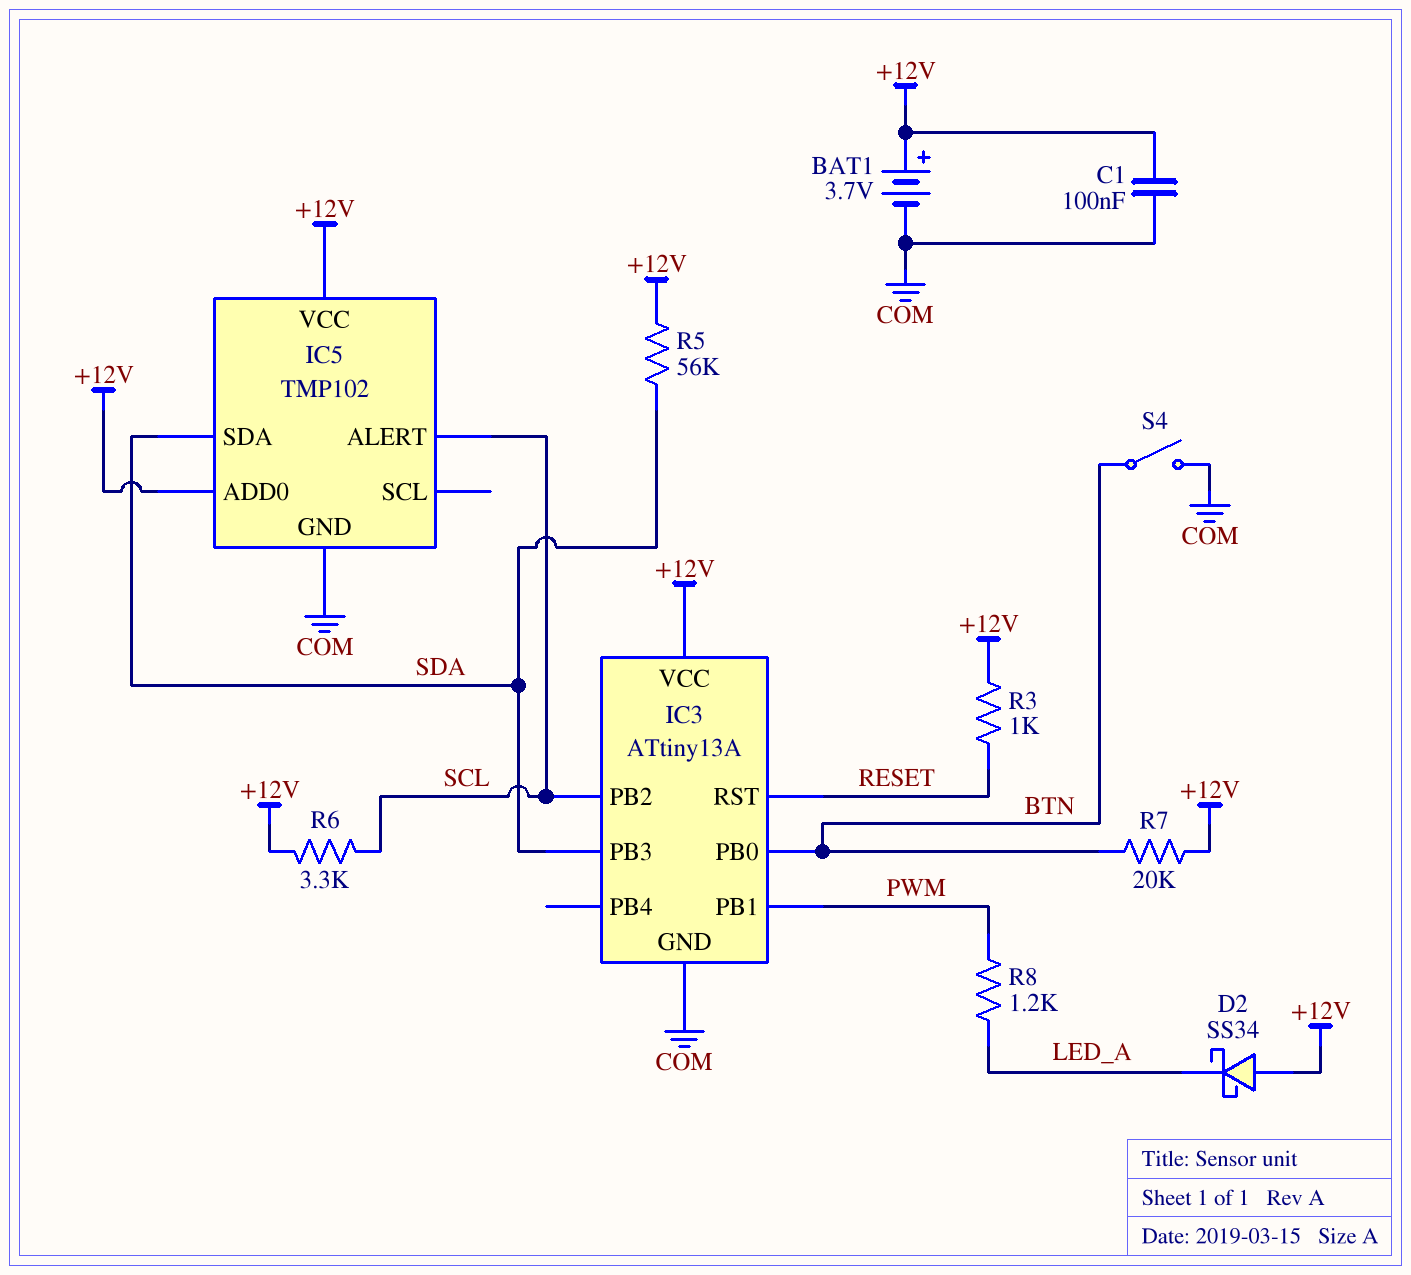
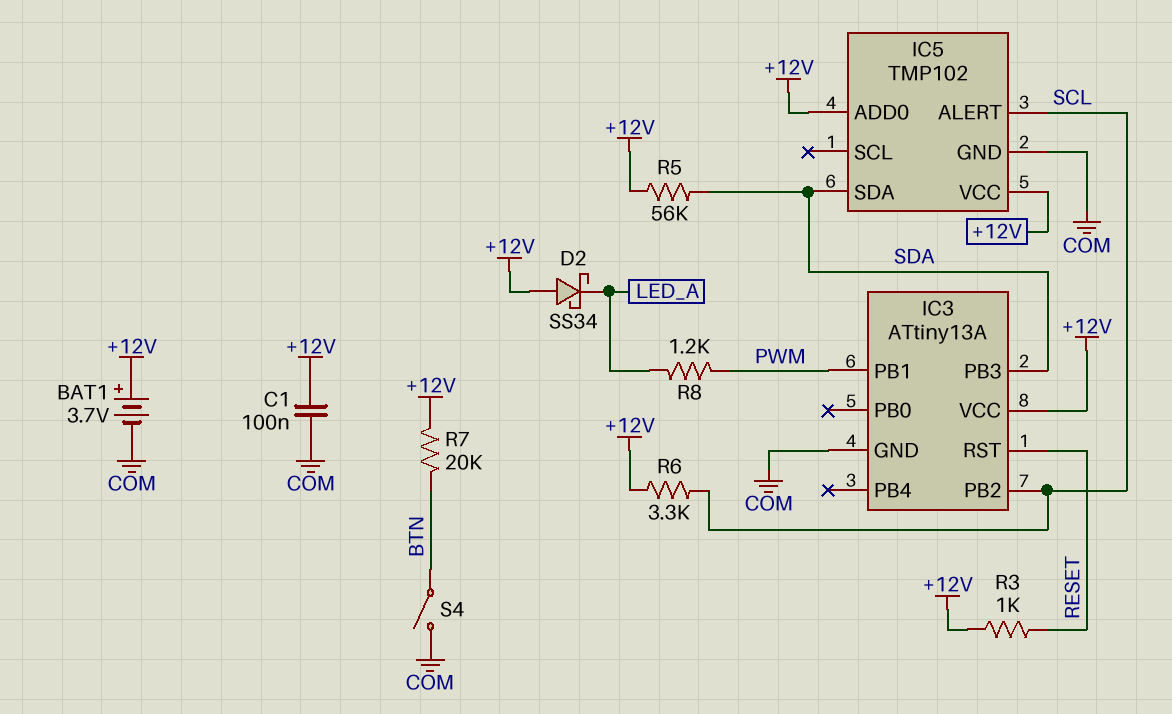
IC3 pin PB0: BTN -> none

